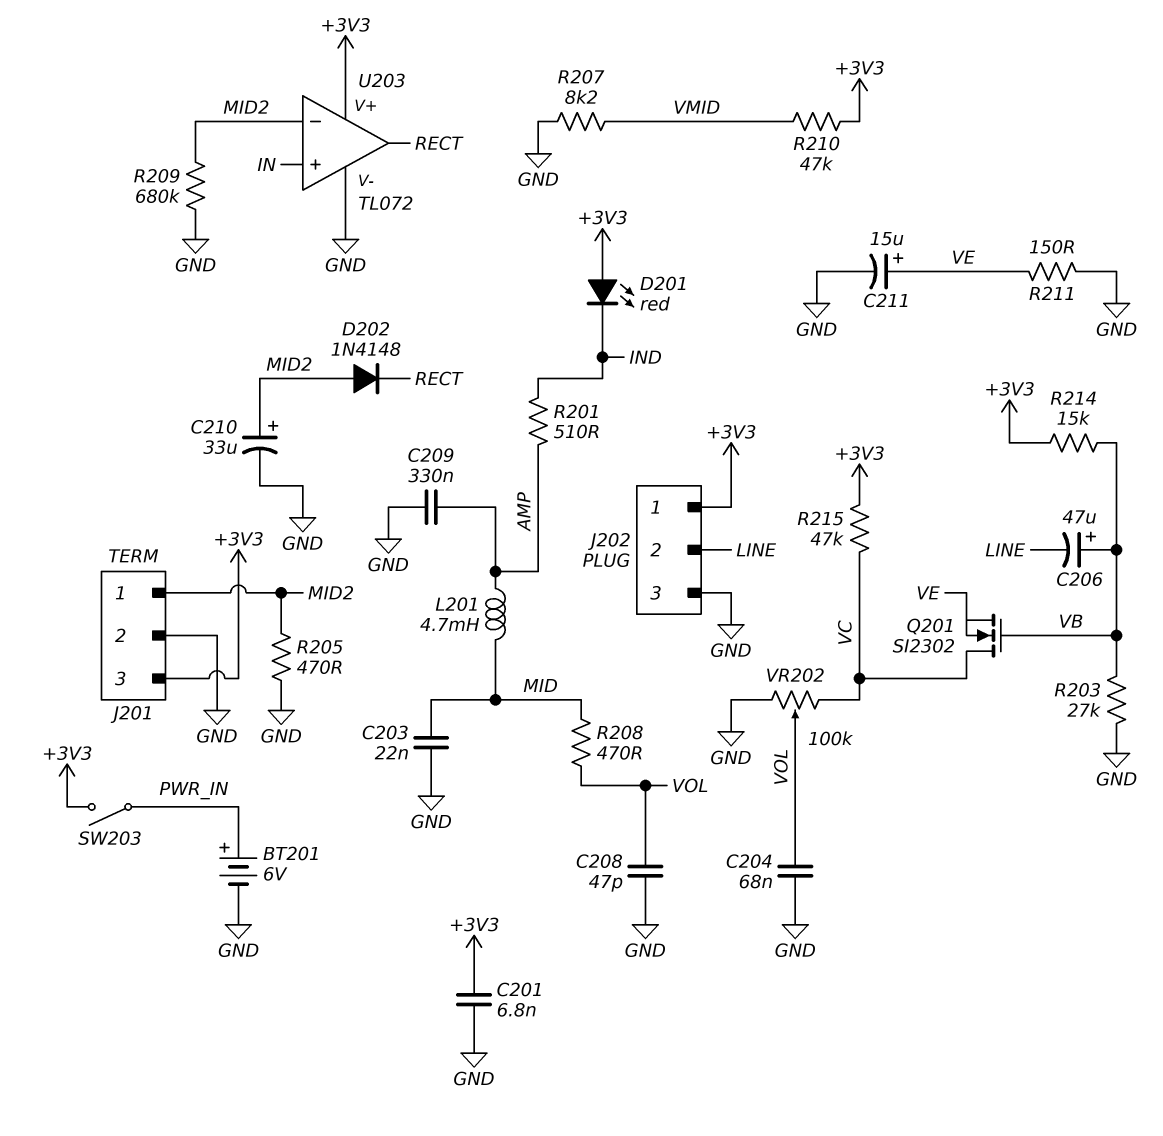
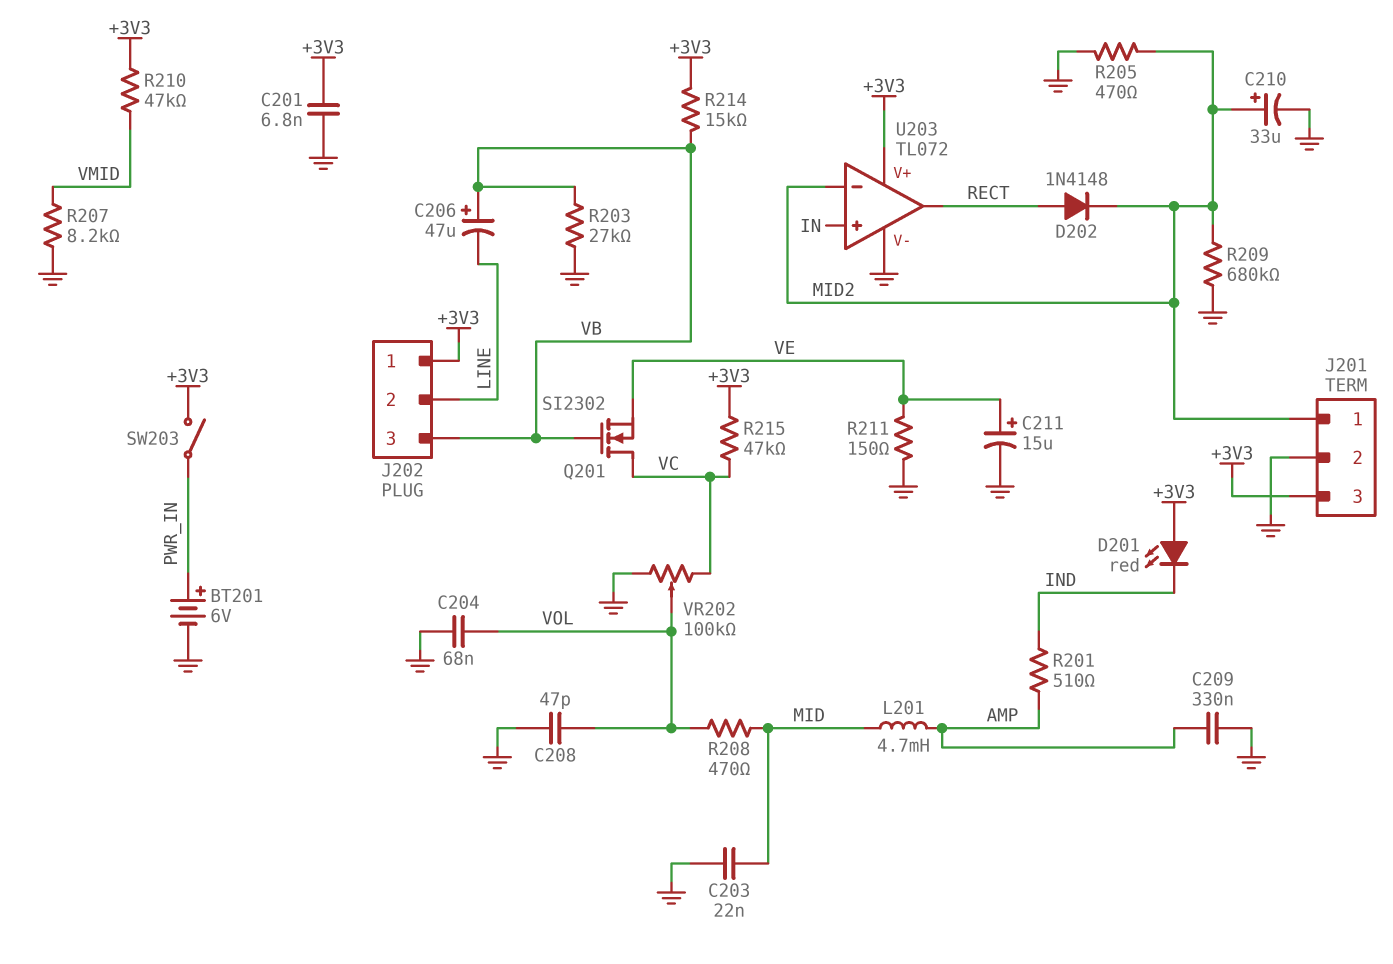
D202: diode 1N4148 (A MID2, K RECT) -> diode 1N4148 (A RECT, K MID2)
J202 pin 3: GND -> VB

